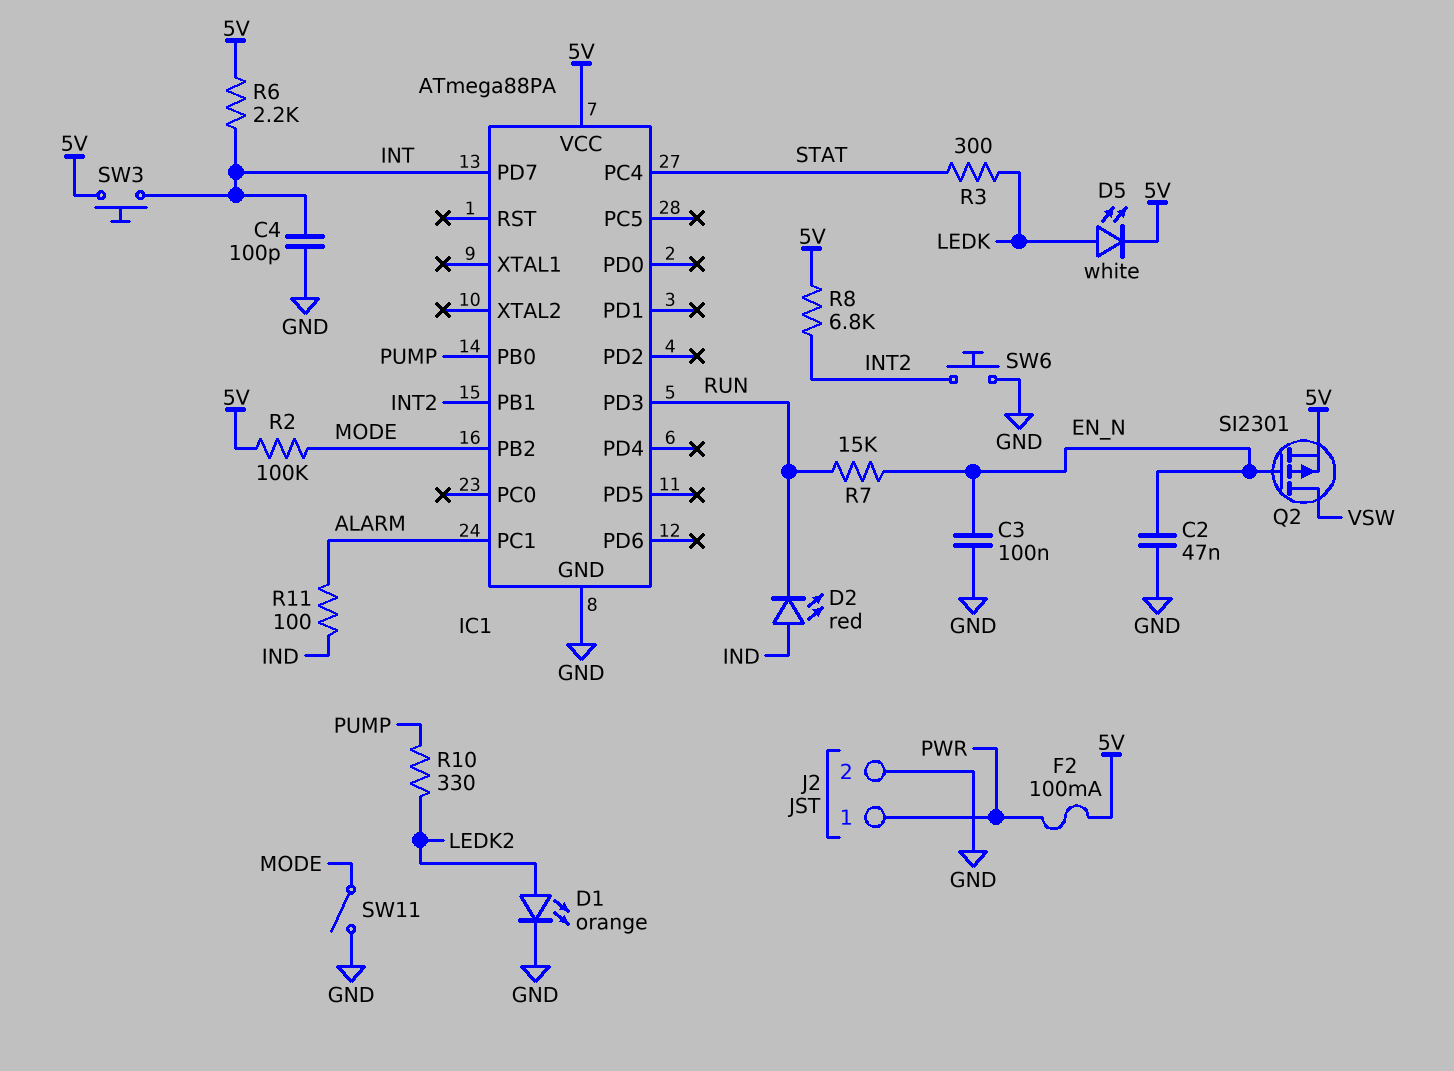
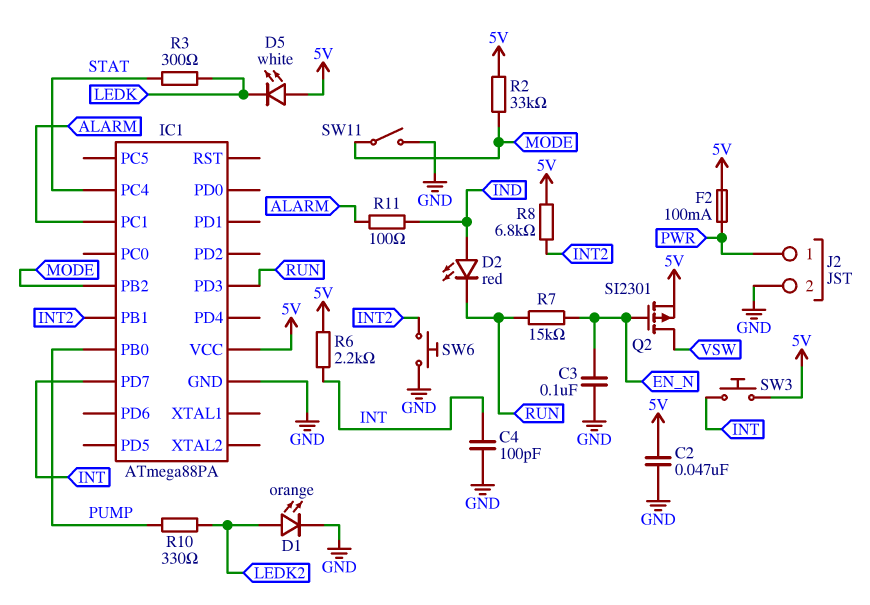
C2: 47nF (EN_N, GND) -> 47nF (5V, GND)
D5: LED white (A LEDK, K 5V) -> LED white (A 5V, K LEDK)
R2: 100k (5V, MODE) -> 33k (5V, MODE)

